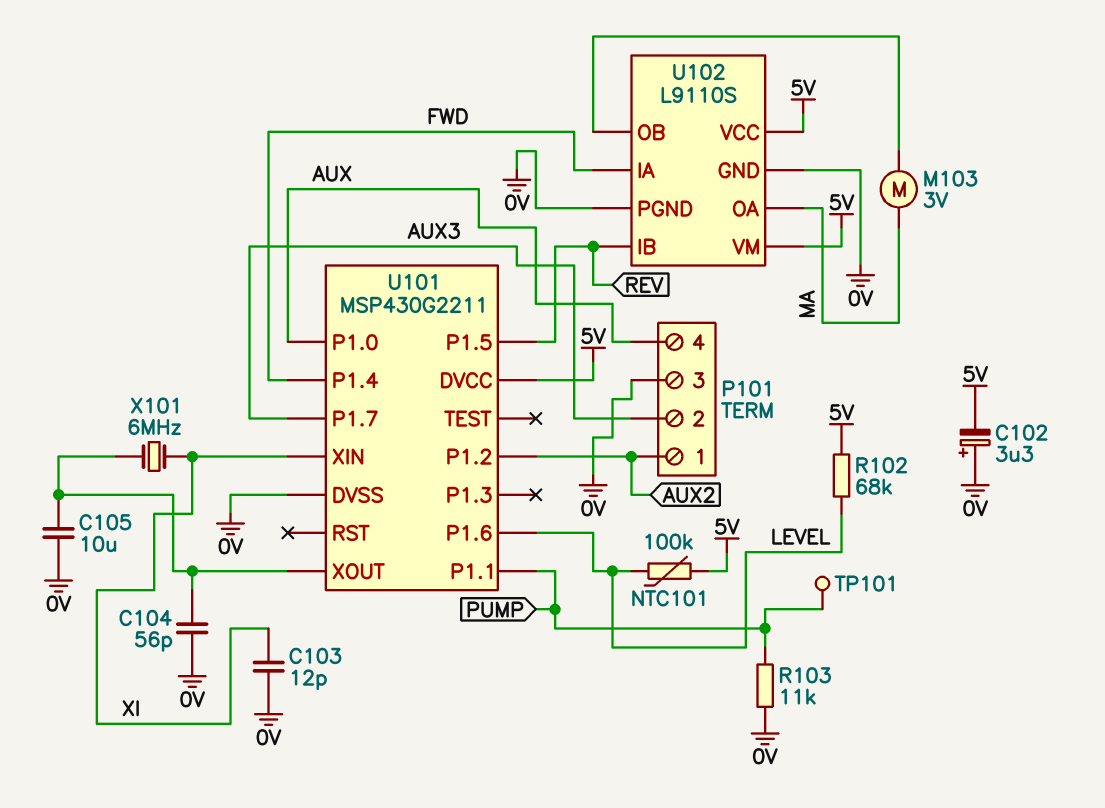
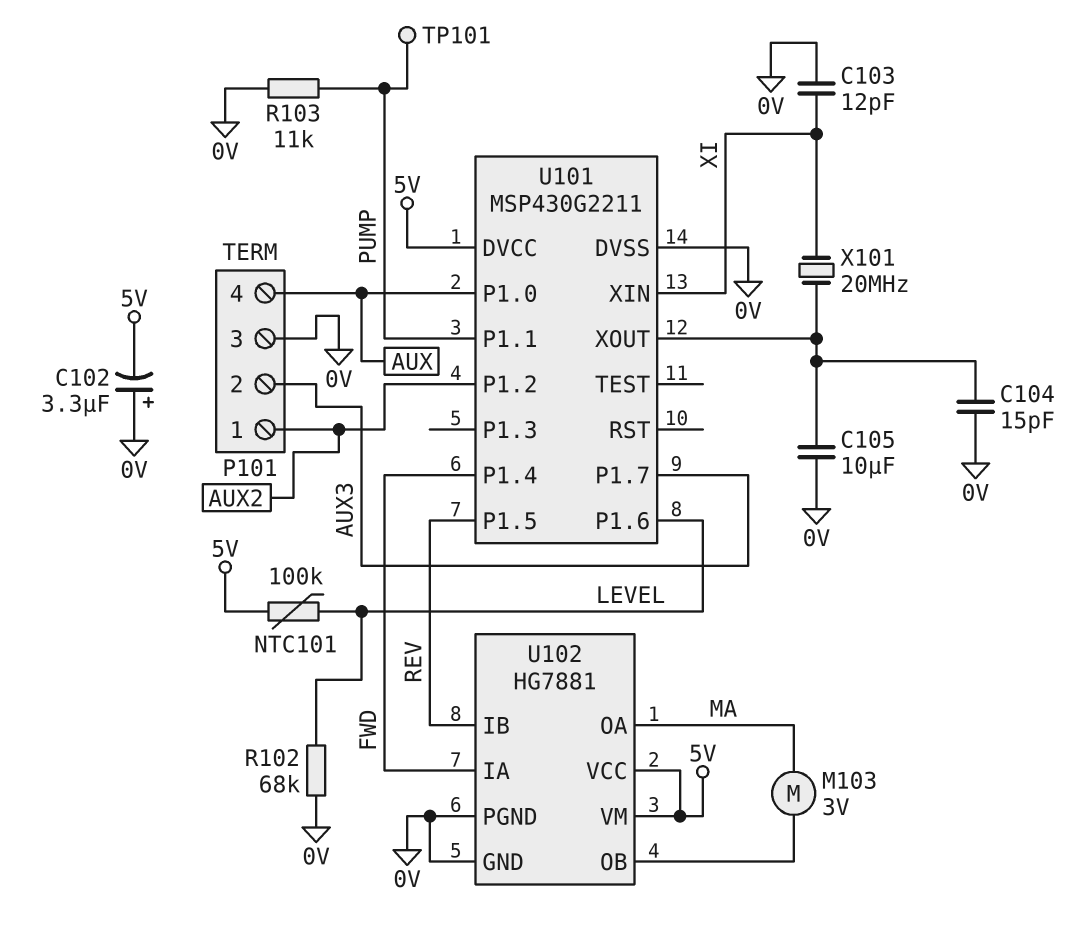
C104: 56pF (0V, U101/XOUT) -> 15pF (0V, U101/XOUT)
R102: 68k (5V, LEVEL) -> 68k (0V, LEVEL)
U102: L9110S -> HG7881
X101: 6MHz (U101/XOUT, XI) -> 20MHz (U101/XOUT, XI)

